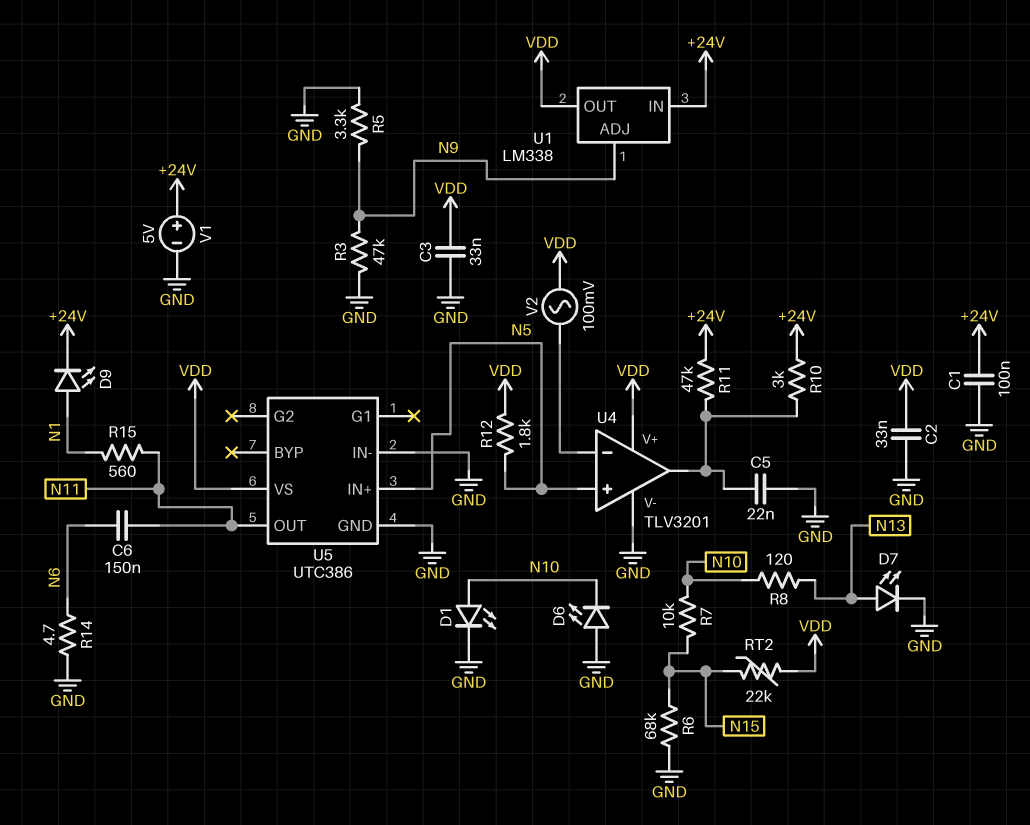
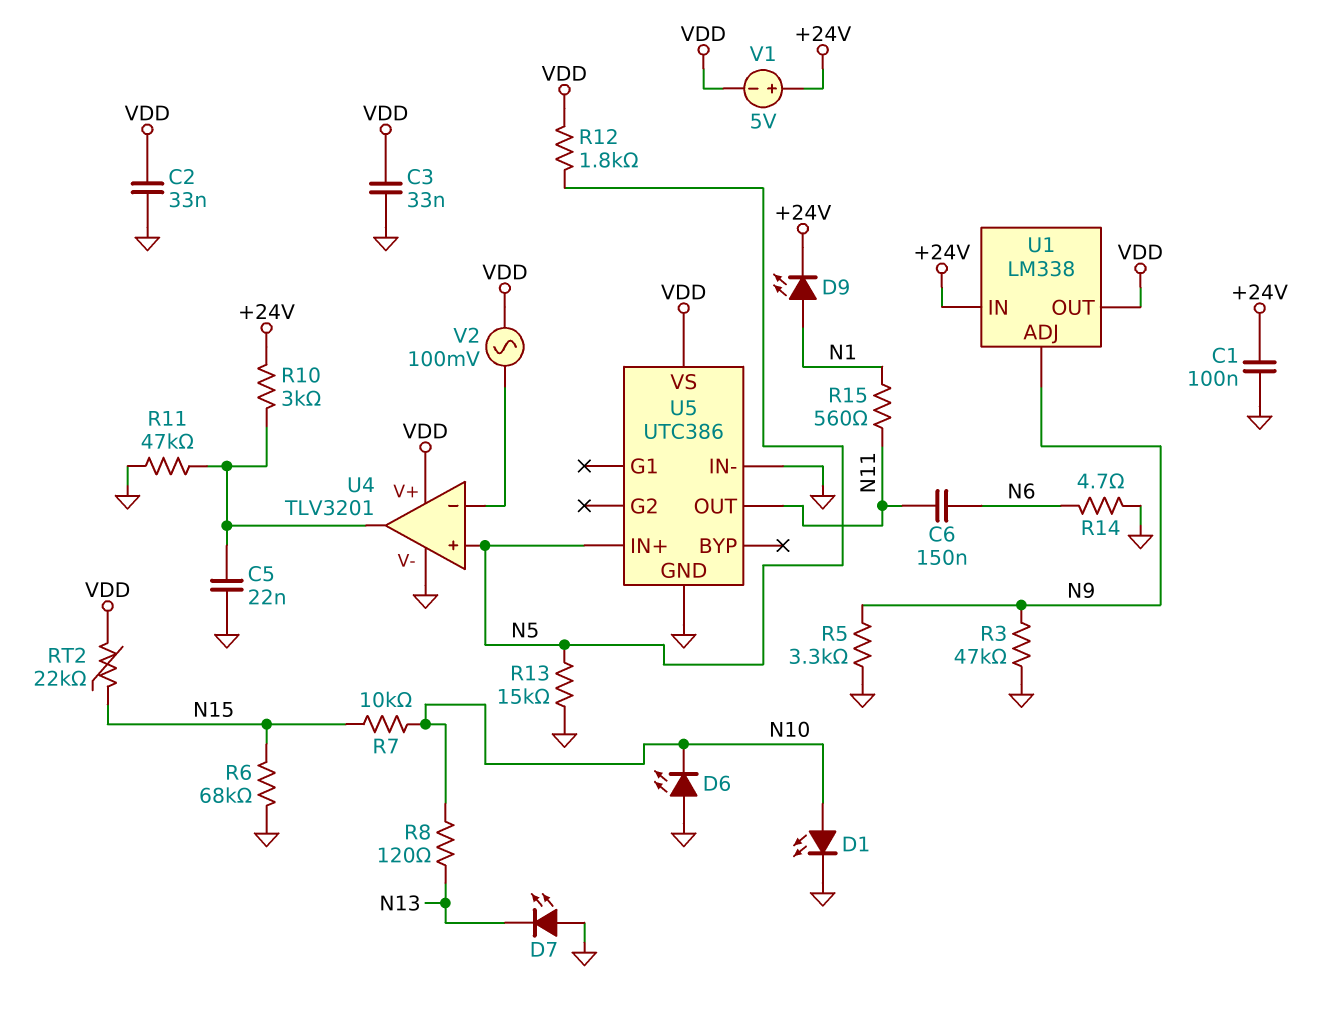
D7: LED (A N13, K GND) -> LED (A GND, K N13)
R11: 47k (+24V, U4/out) -> 47k (GND, U4/out)
R13: none -> 15k (GND, N5)
V1: 5V (plus +24V, minus GND) -> 5V (plus +24V, minus VDD)

